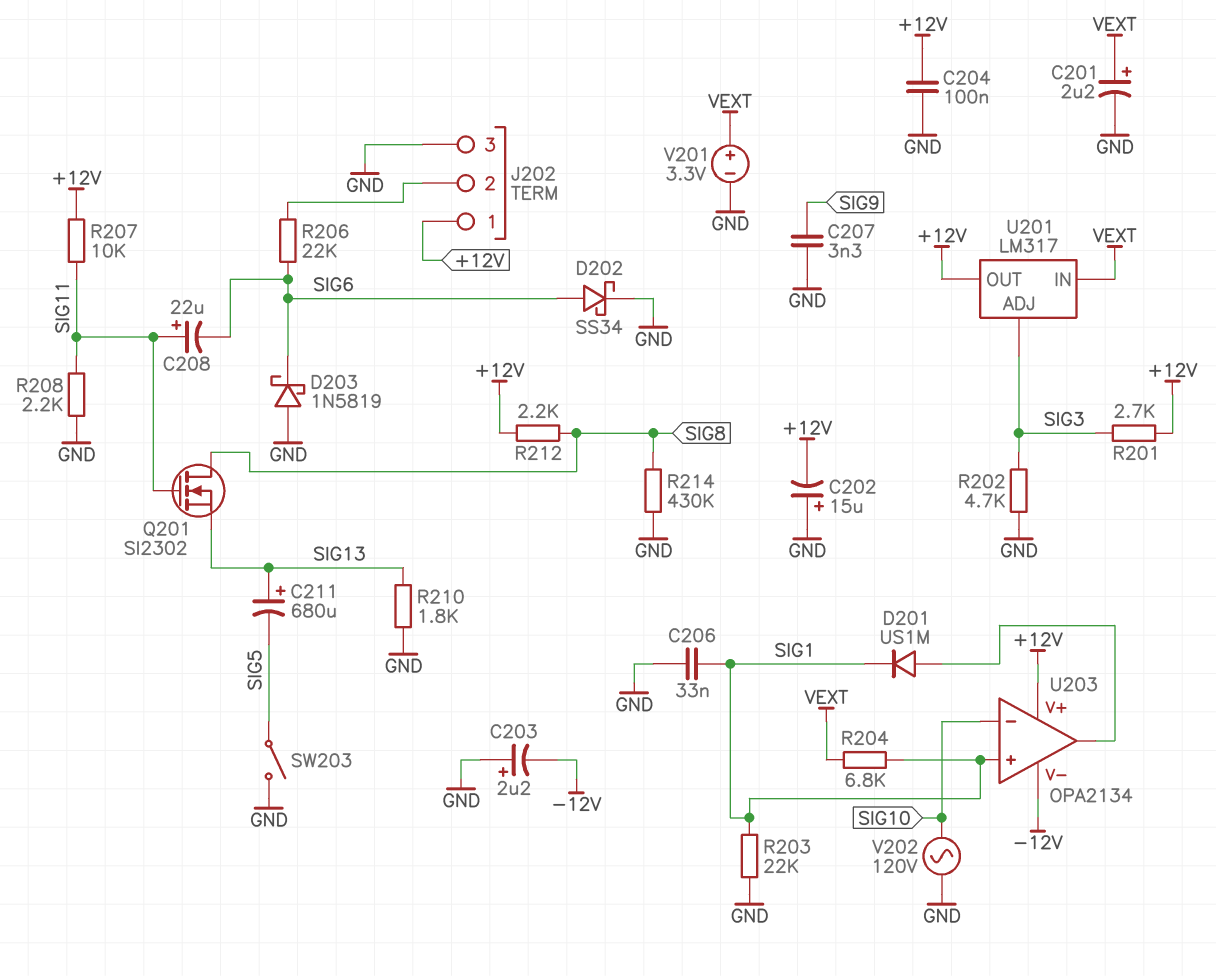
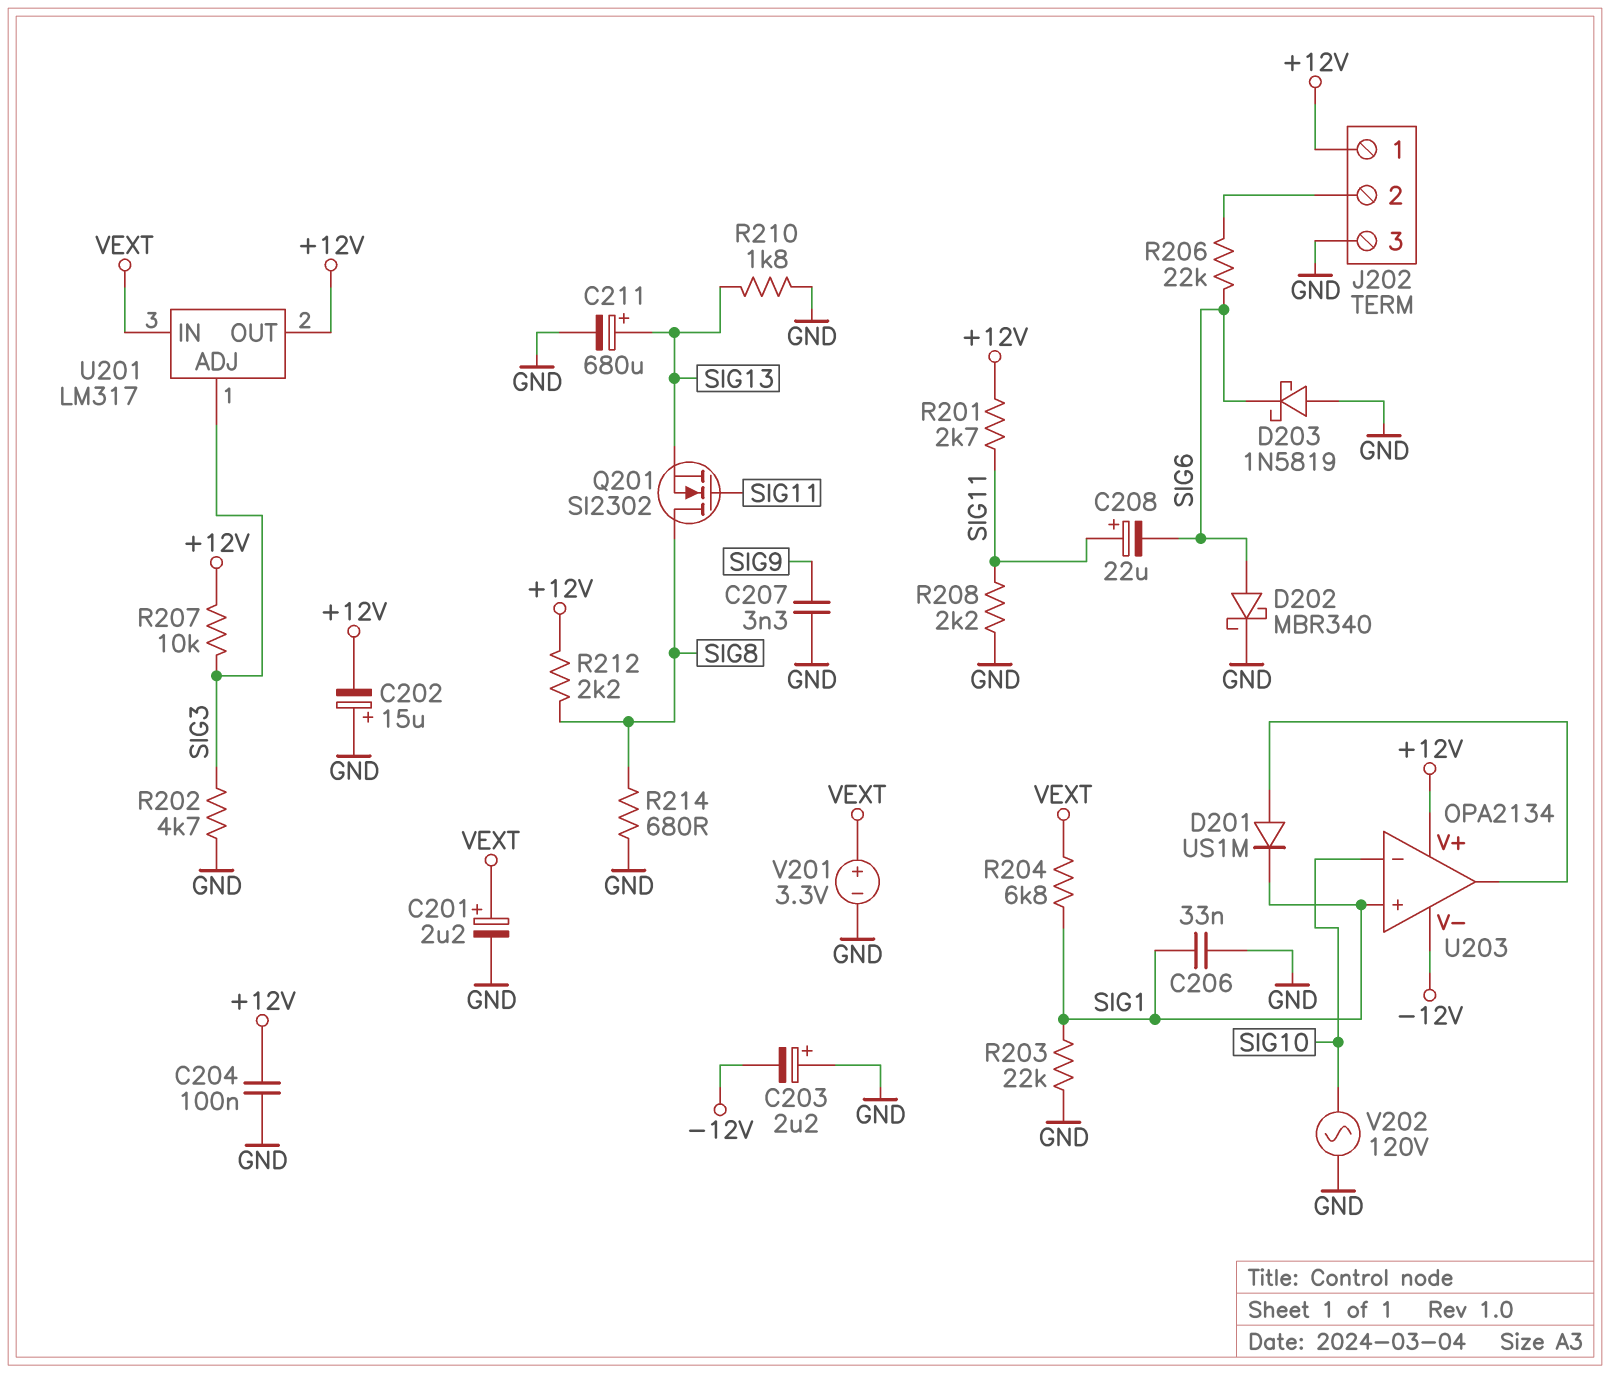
C211: 680uF (plus SIG13, minus SIG5) -> 680uF (plus SIG13, minus GND)
D202: schottky SS34 (A SIG6, K GND) -> schottky MBR340 (A SIG6, K GND)
R201: 2.7k (+12V, SIG3) -> 2.7k (+12V, SIG11)
R207: 10k (+12V, SIG11) -> 10k (+12V, SIG3)
R214: 430k (GND, SIG8) -> 680 (GND, SIG8)
SW203: switch (GND, SIG5) -> none

